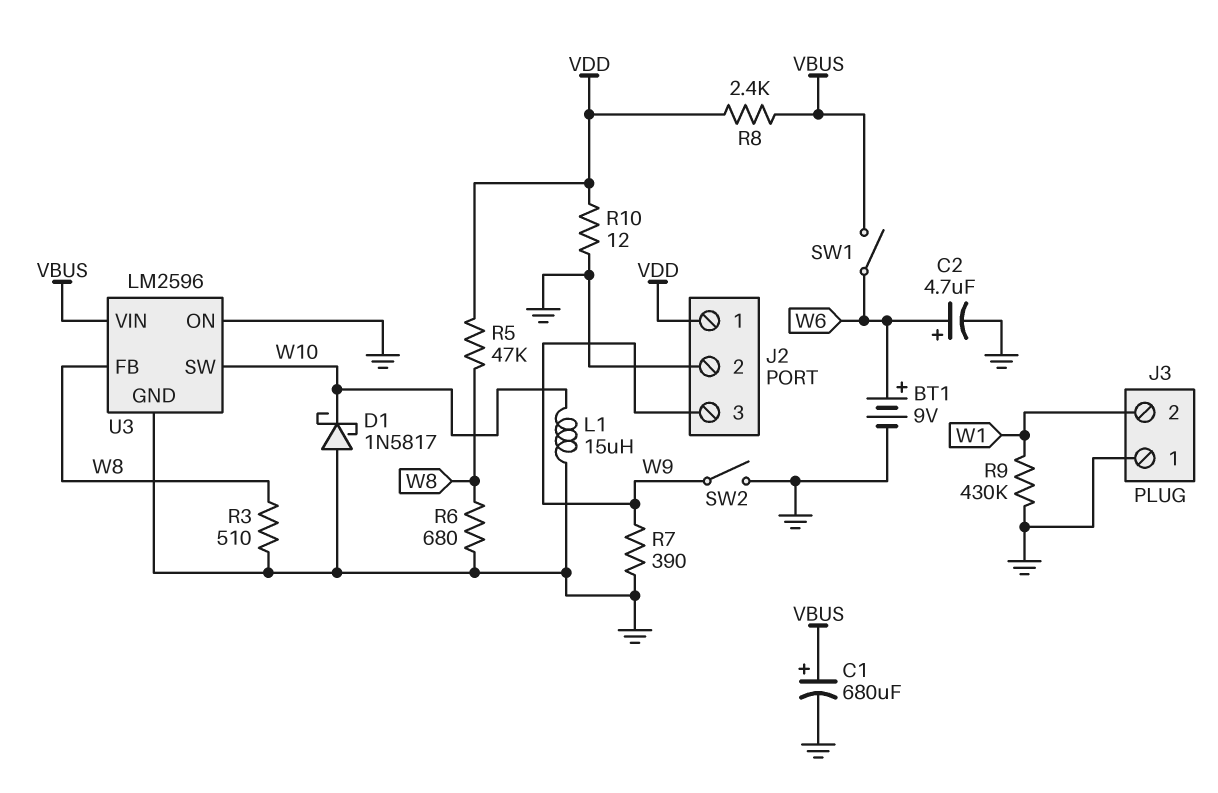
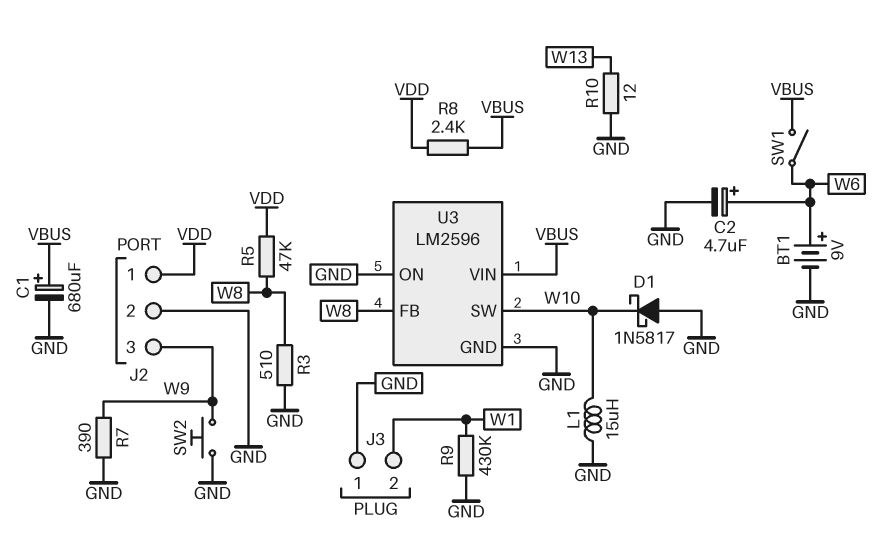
R6: 680 (GND, W8) -> none
R10: 12 (GND, VDD) -> 12 (GND, W13)
SW2: switch (GND, W9) -> button (GND, W9)

